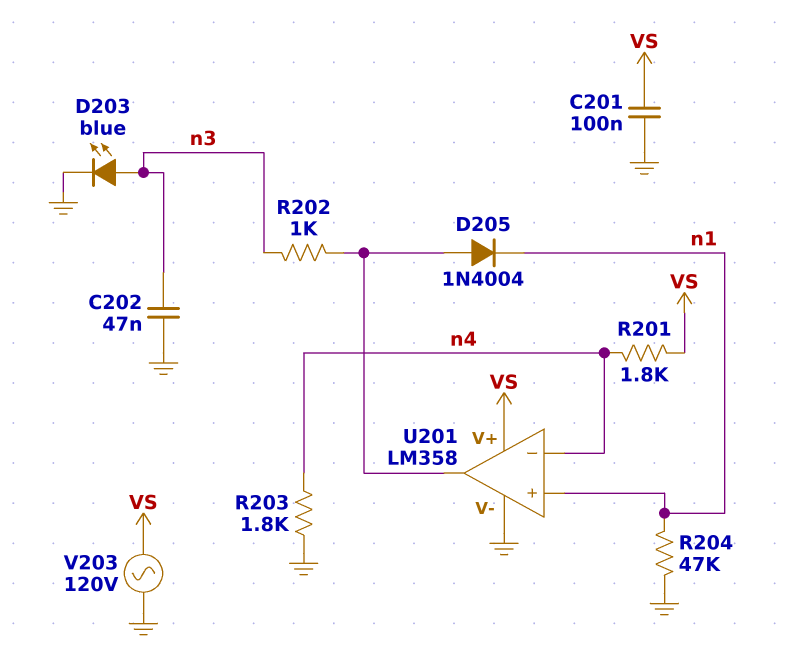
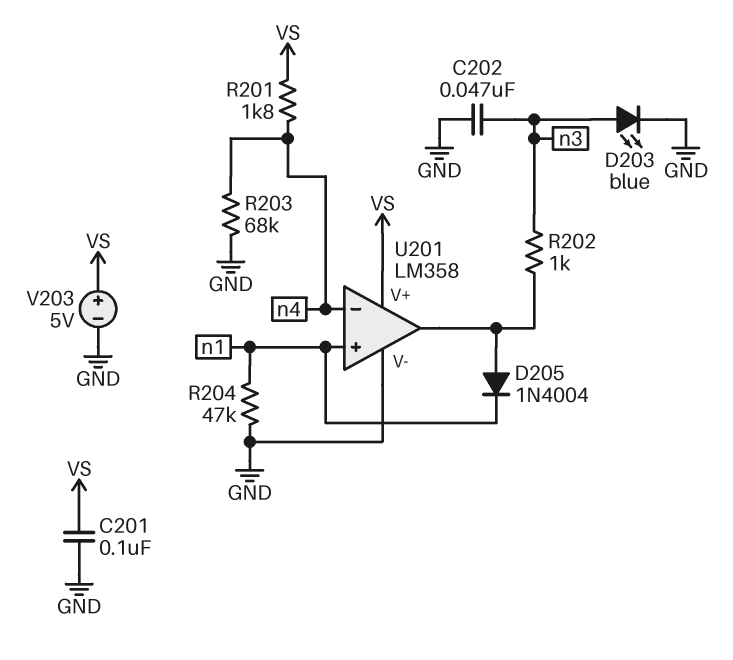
R203: 1.8k (GND, n4) -> 68k (GND, n4)
V203: AC 120V (GND, VS) -> 5V (plus VS, minus GND)

